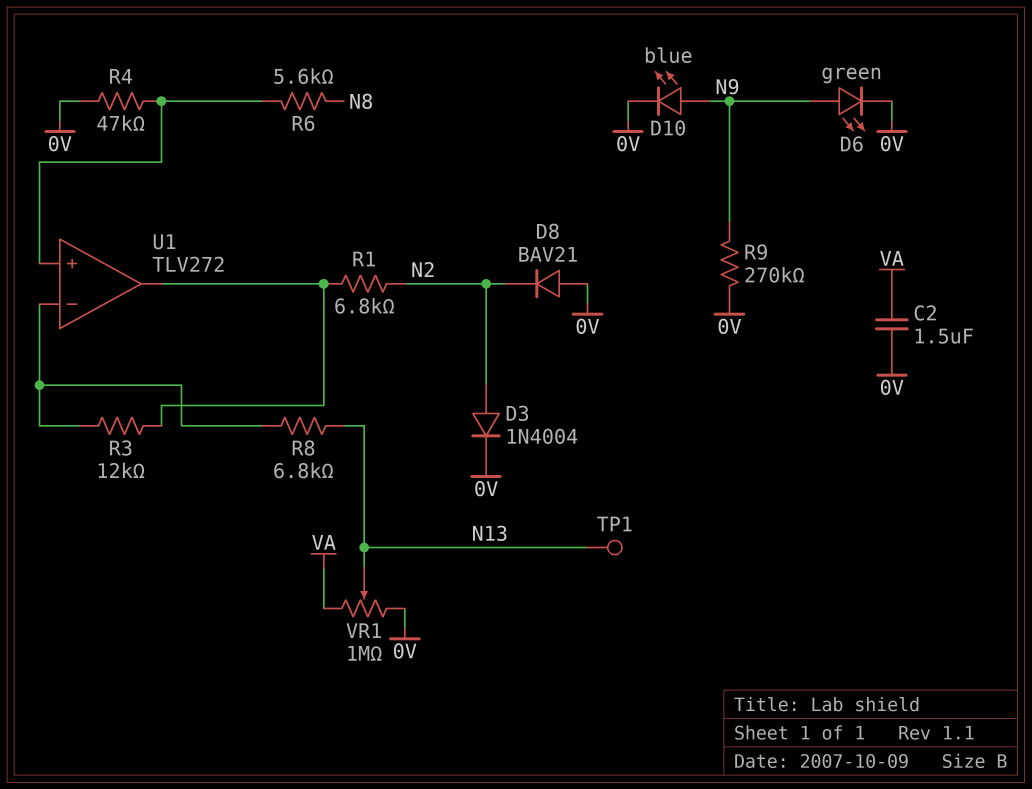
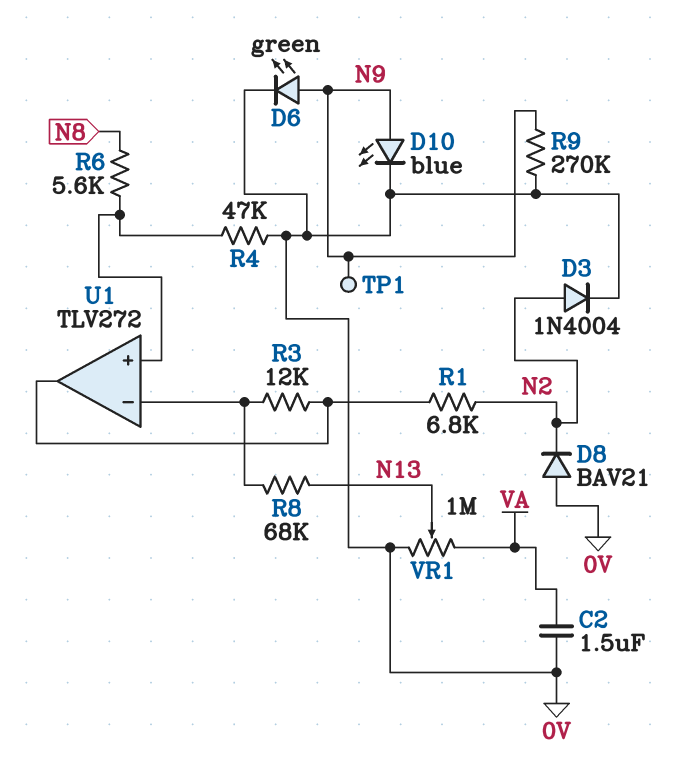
R8: 6.8k (N13, U1/in-) -> 68k (N13, U1/in-)
TP1: test point (N13) -> test point (N9)

